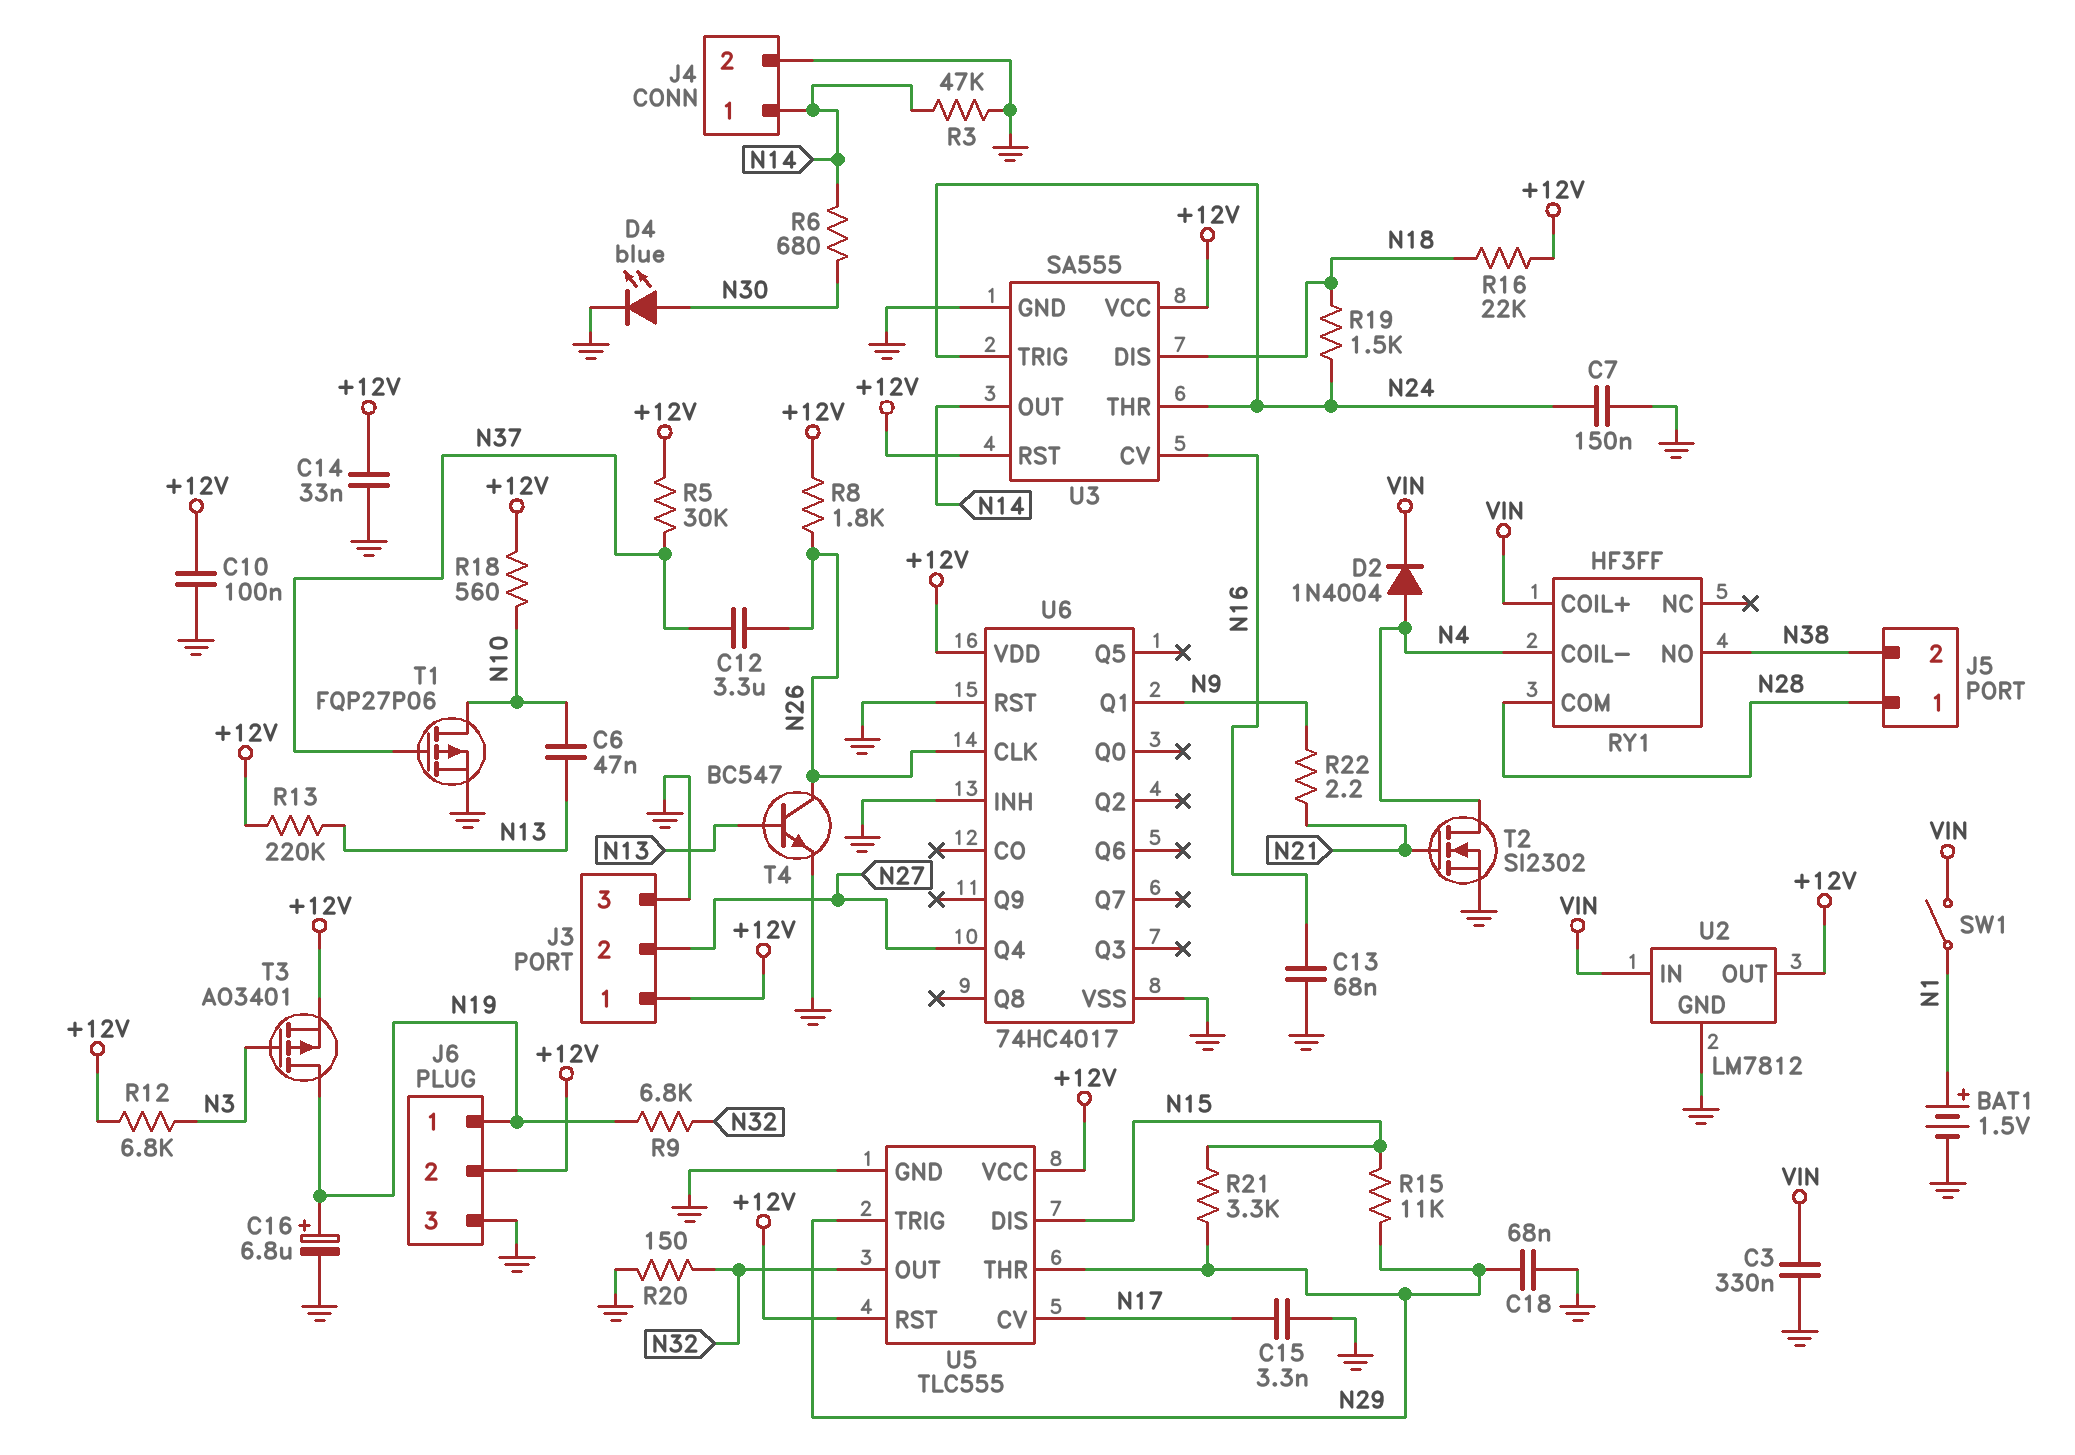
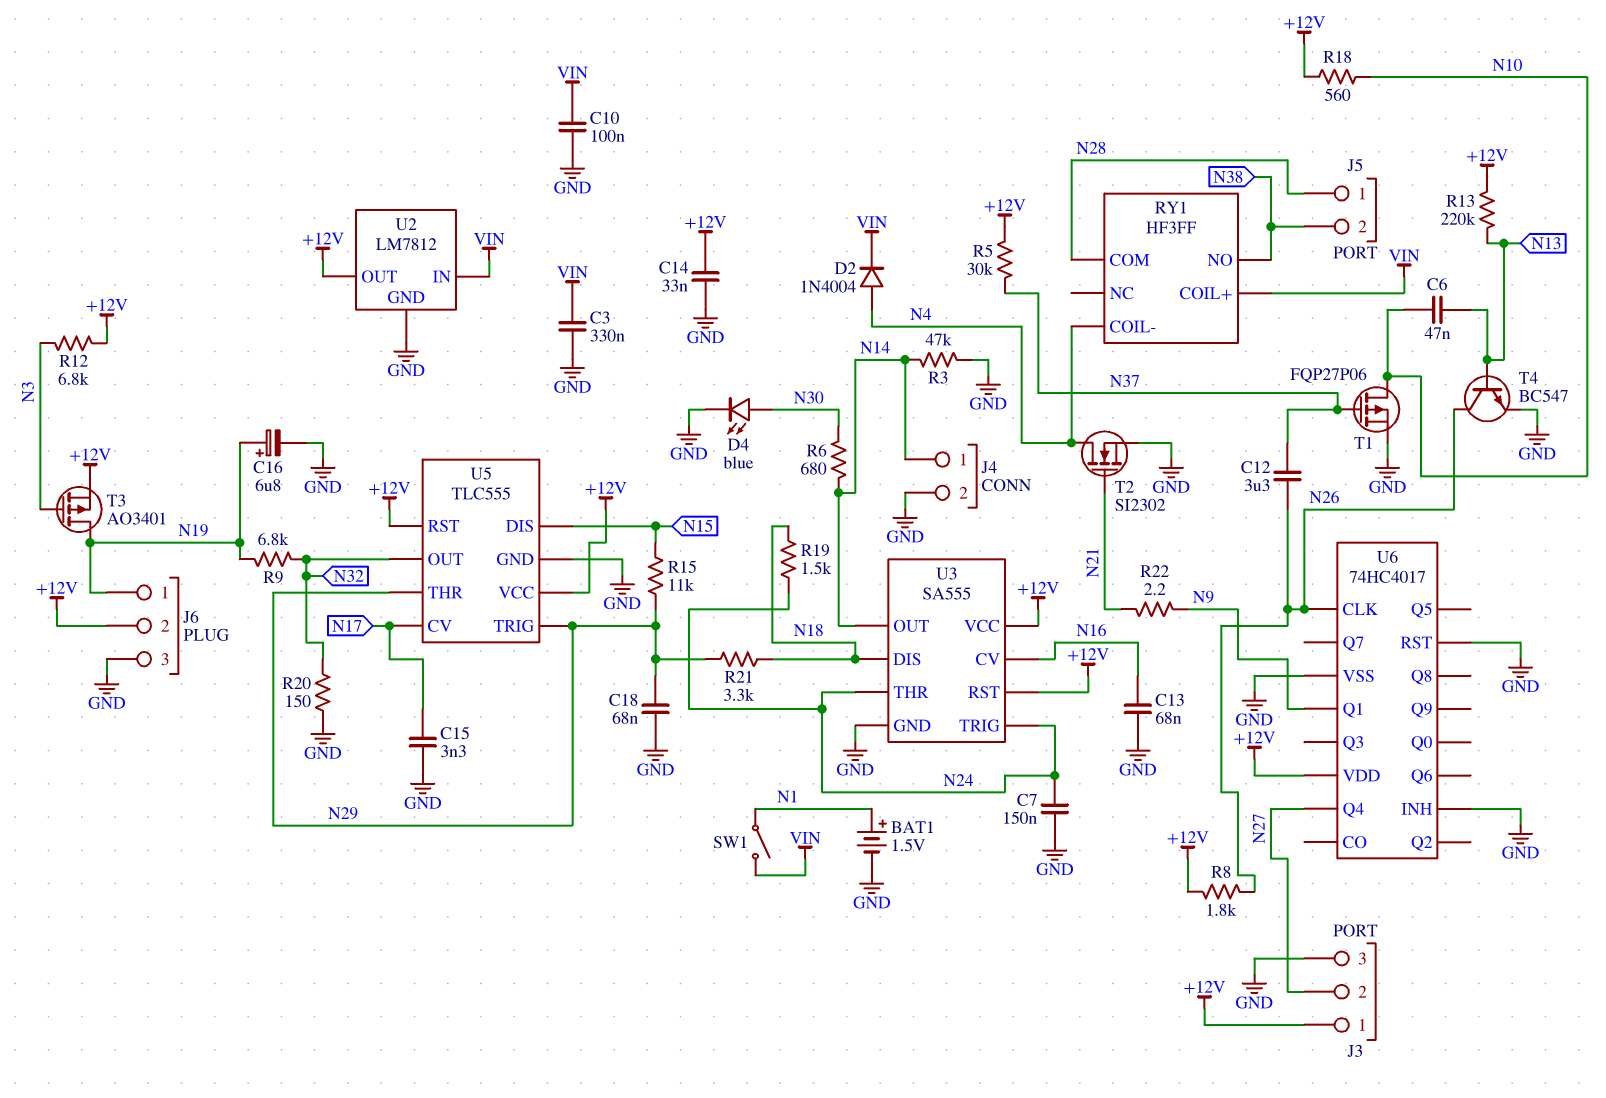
C10: 100nF (+12V, GND) -> 100nF (GND, VIN)
R16: 22k (+12V, N18) -> none
R21: 3.3k (N15, N29) -> 3.3k (N18, N29)

